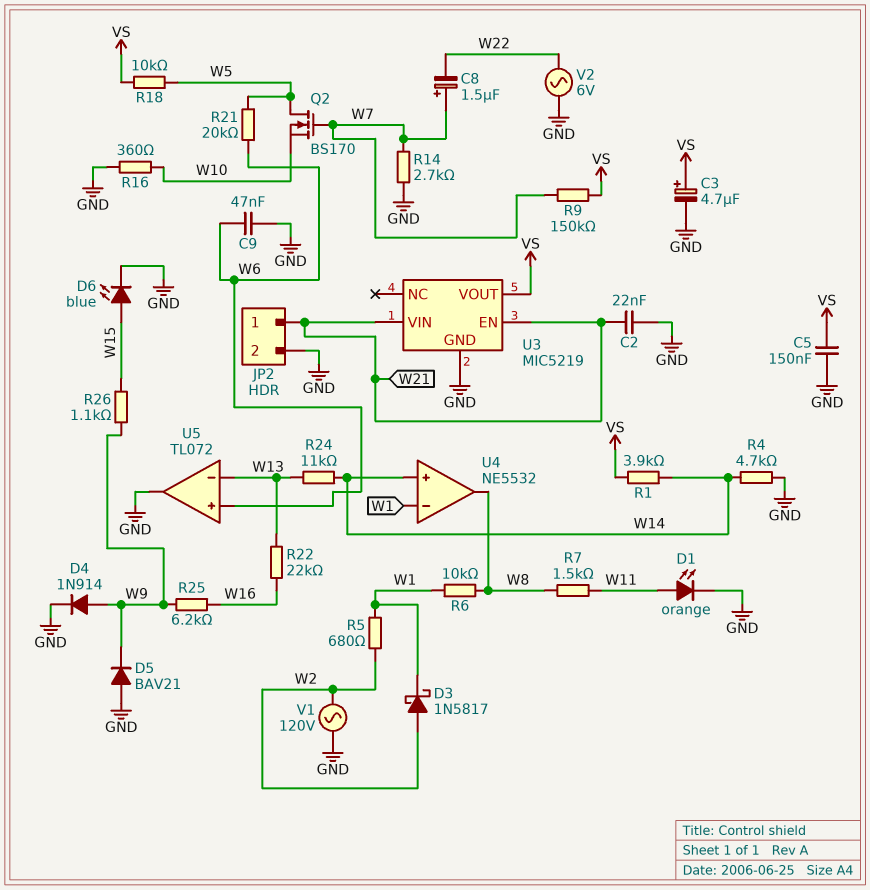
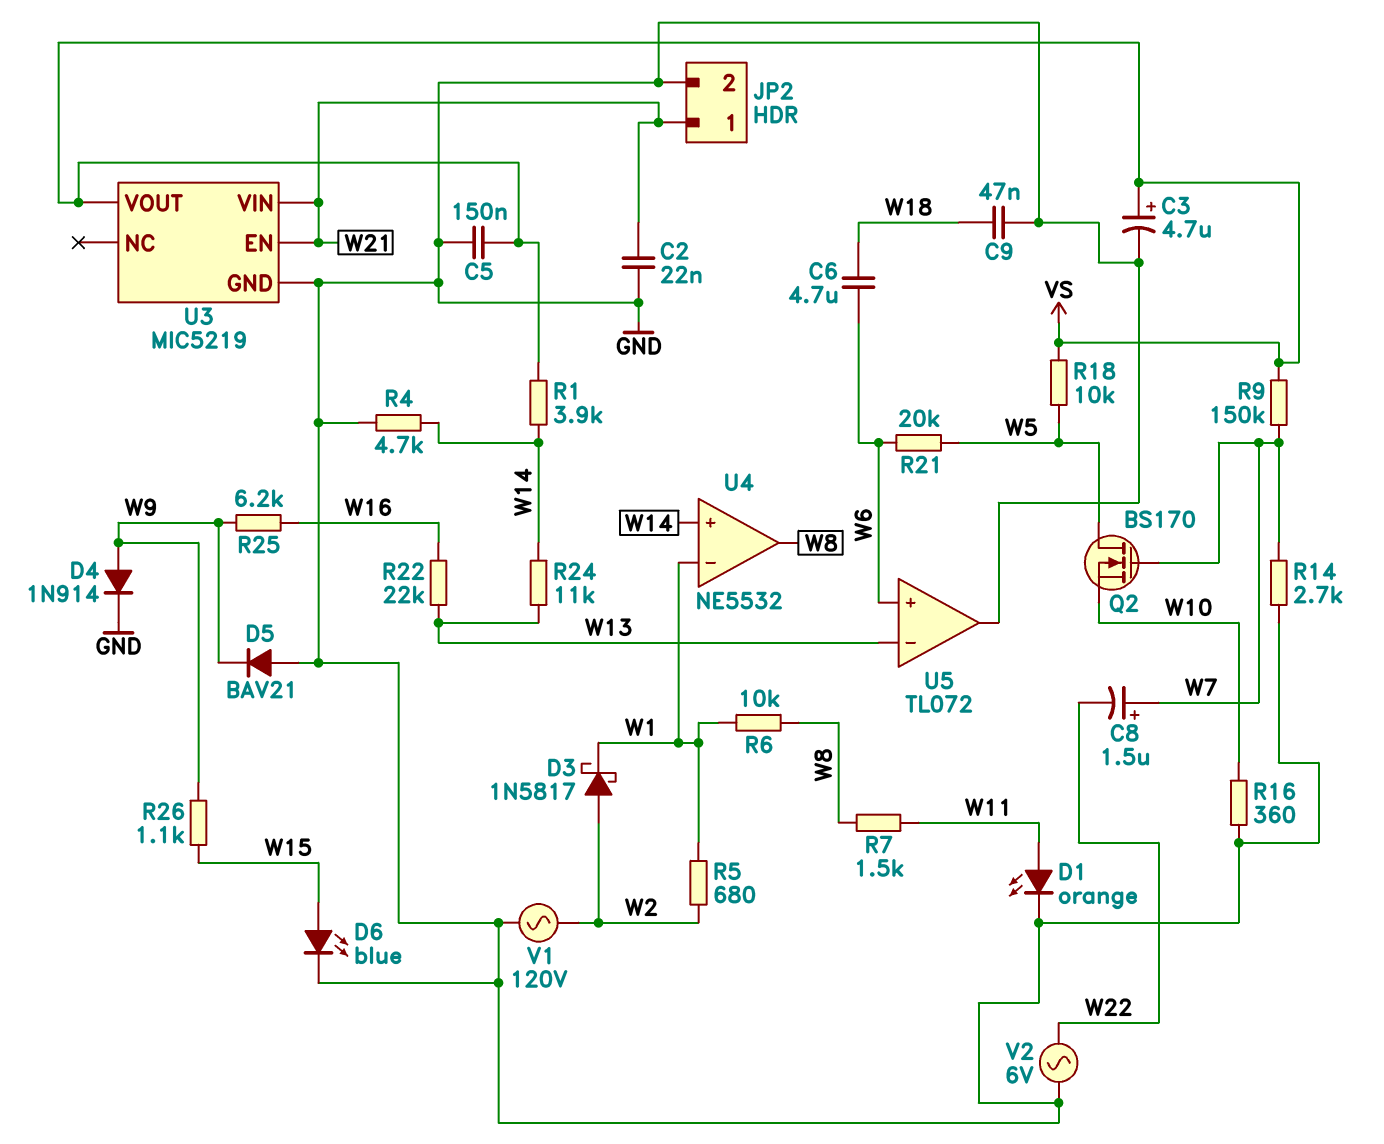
C6: none -> 4.7uF (W6, W18)
C9: 47nF (GND, W6) -> 47nF (GND, W18)

